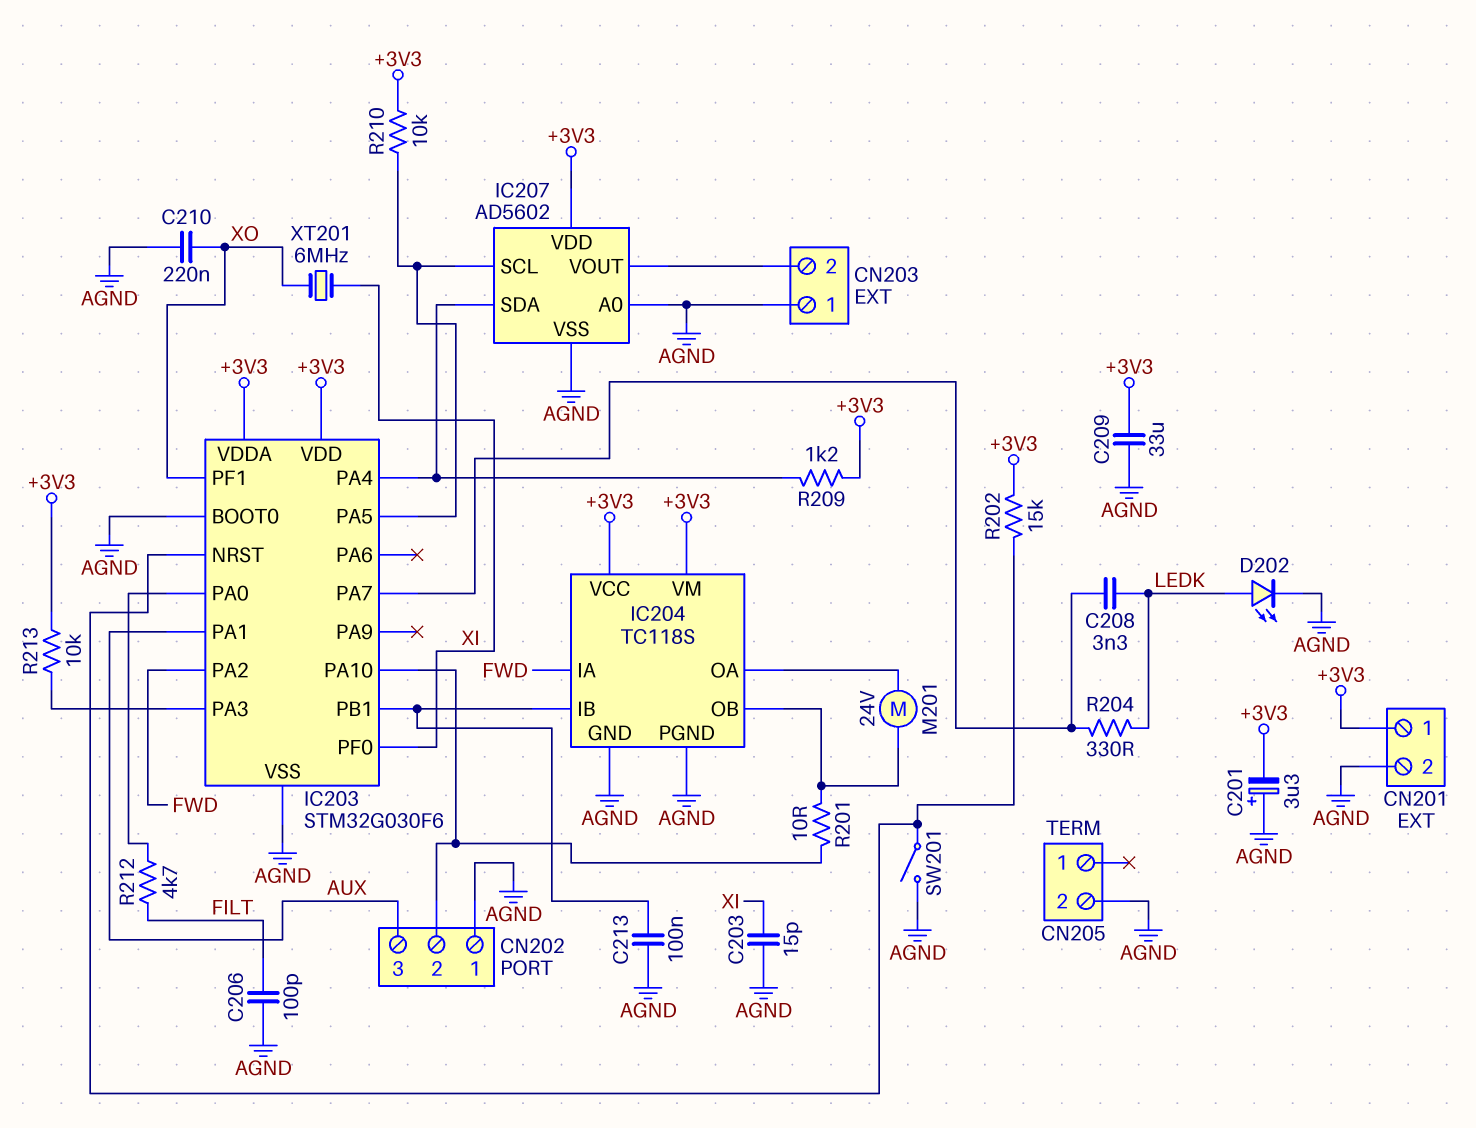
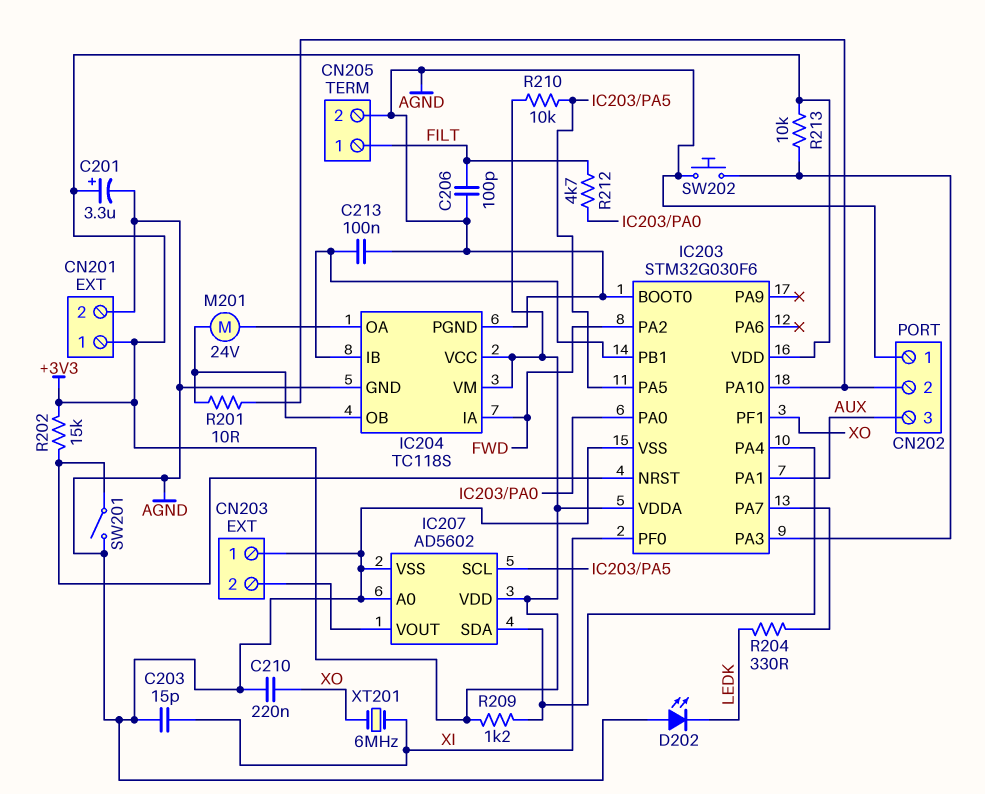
C201: 3.3uF (plus AGND, minus +3V3) -> 3.3uF (plus +3V3, minus AGND)
C208: 3.3nF (IC203/PA7, LEDK) -> none
C209: 33uF (+3V3, AGND) -> none
CN205 pin 1: none -> FILT
D202: LED (A LEDK, K AGND) -> LED (A AGND, K LEDK)
SW202: none -> button (AGND, IC203/PA3)

